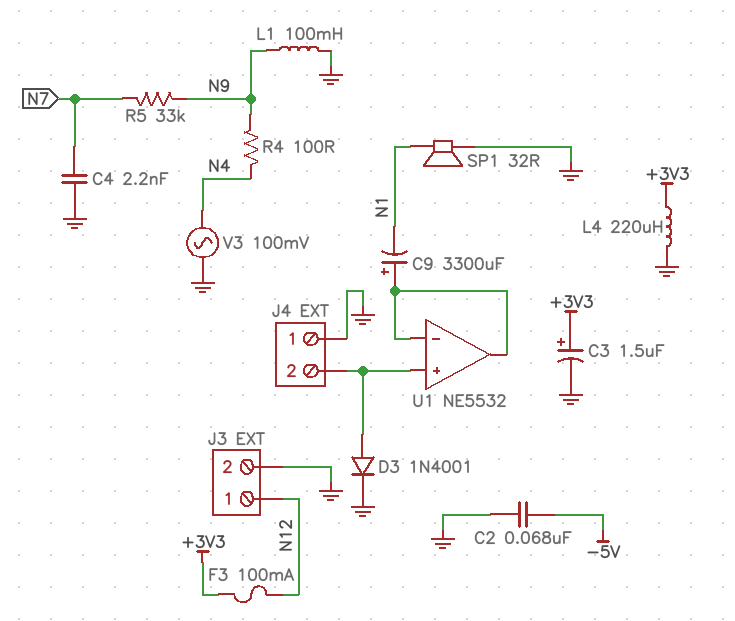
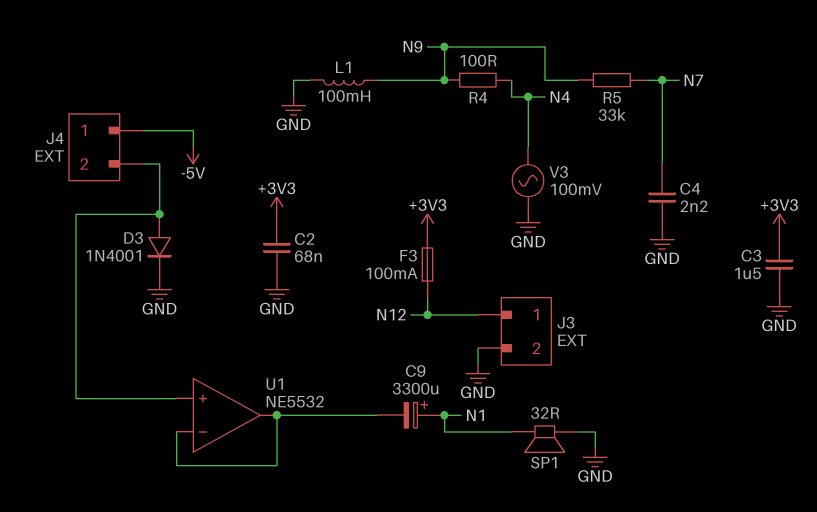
C2: 68nF (-5V, GND) -> 68nF (+3V3, GND)
C3: 1.5uF (plus +3V3, minus GND) -> 1.5uF (+3V3, GND)
C9: 3300uF (plus U1/in-, minus N1) -> 3300uF (plus N1, minus U1/in-)
J4 pin 1: GND -> -5V
L4: 220uH (+3V3, GND) -> none

